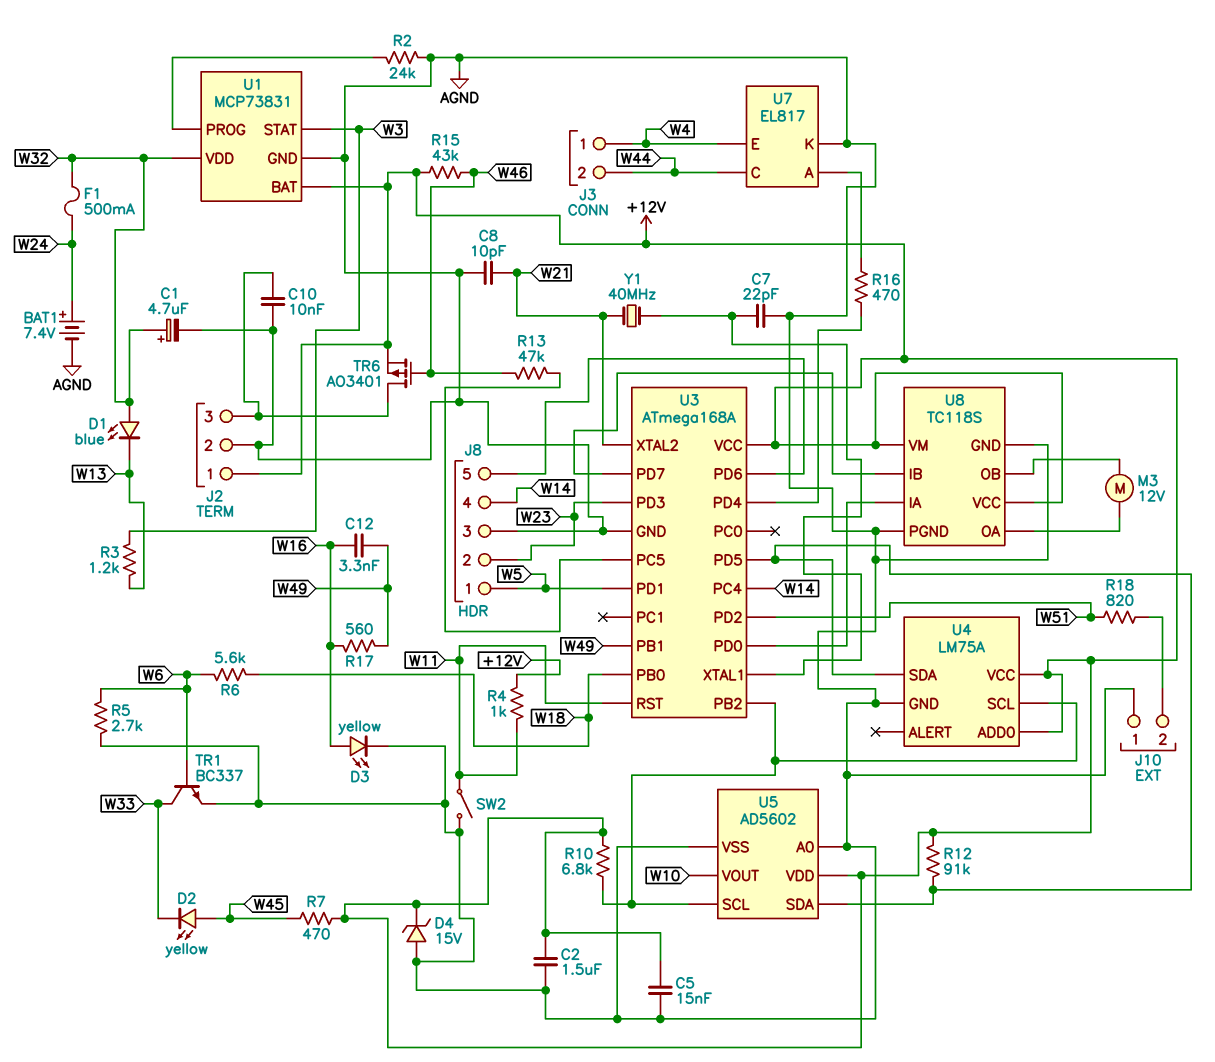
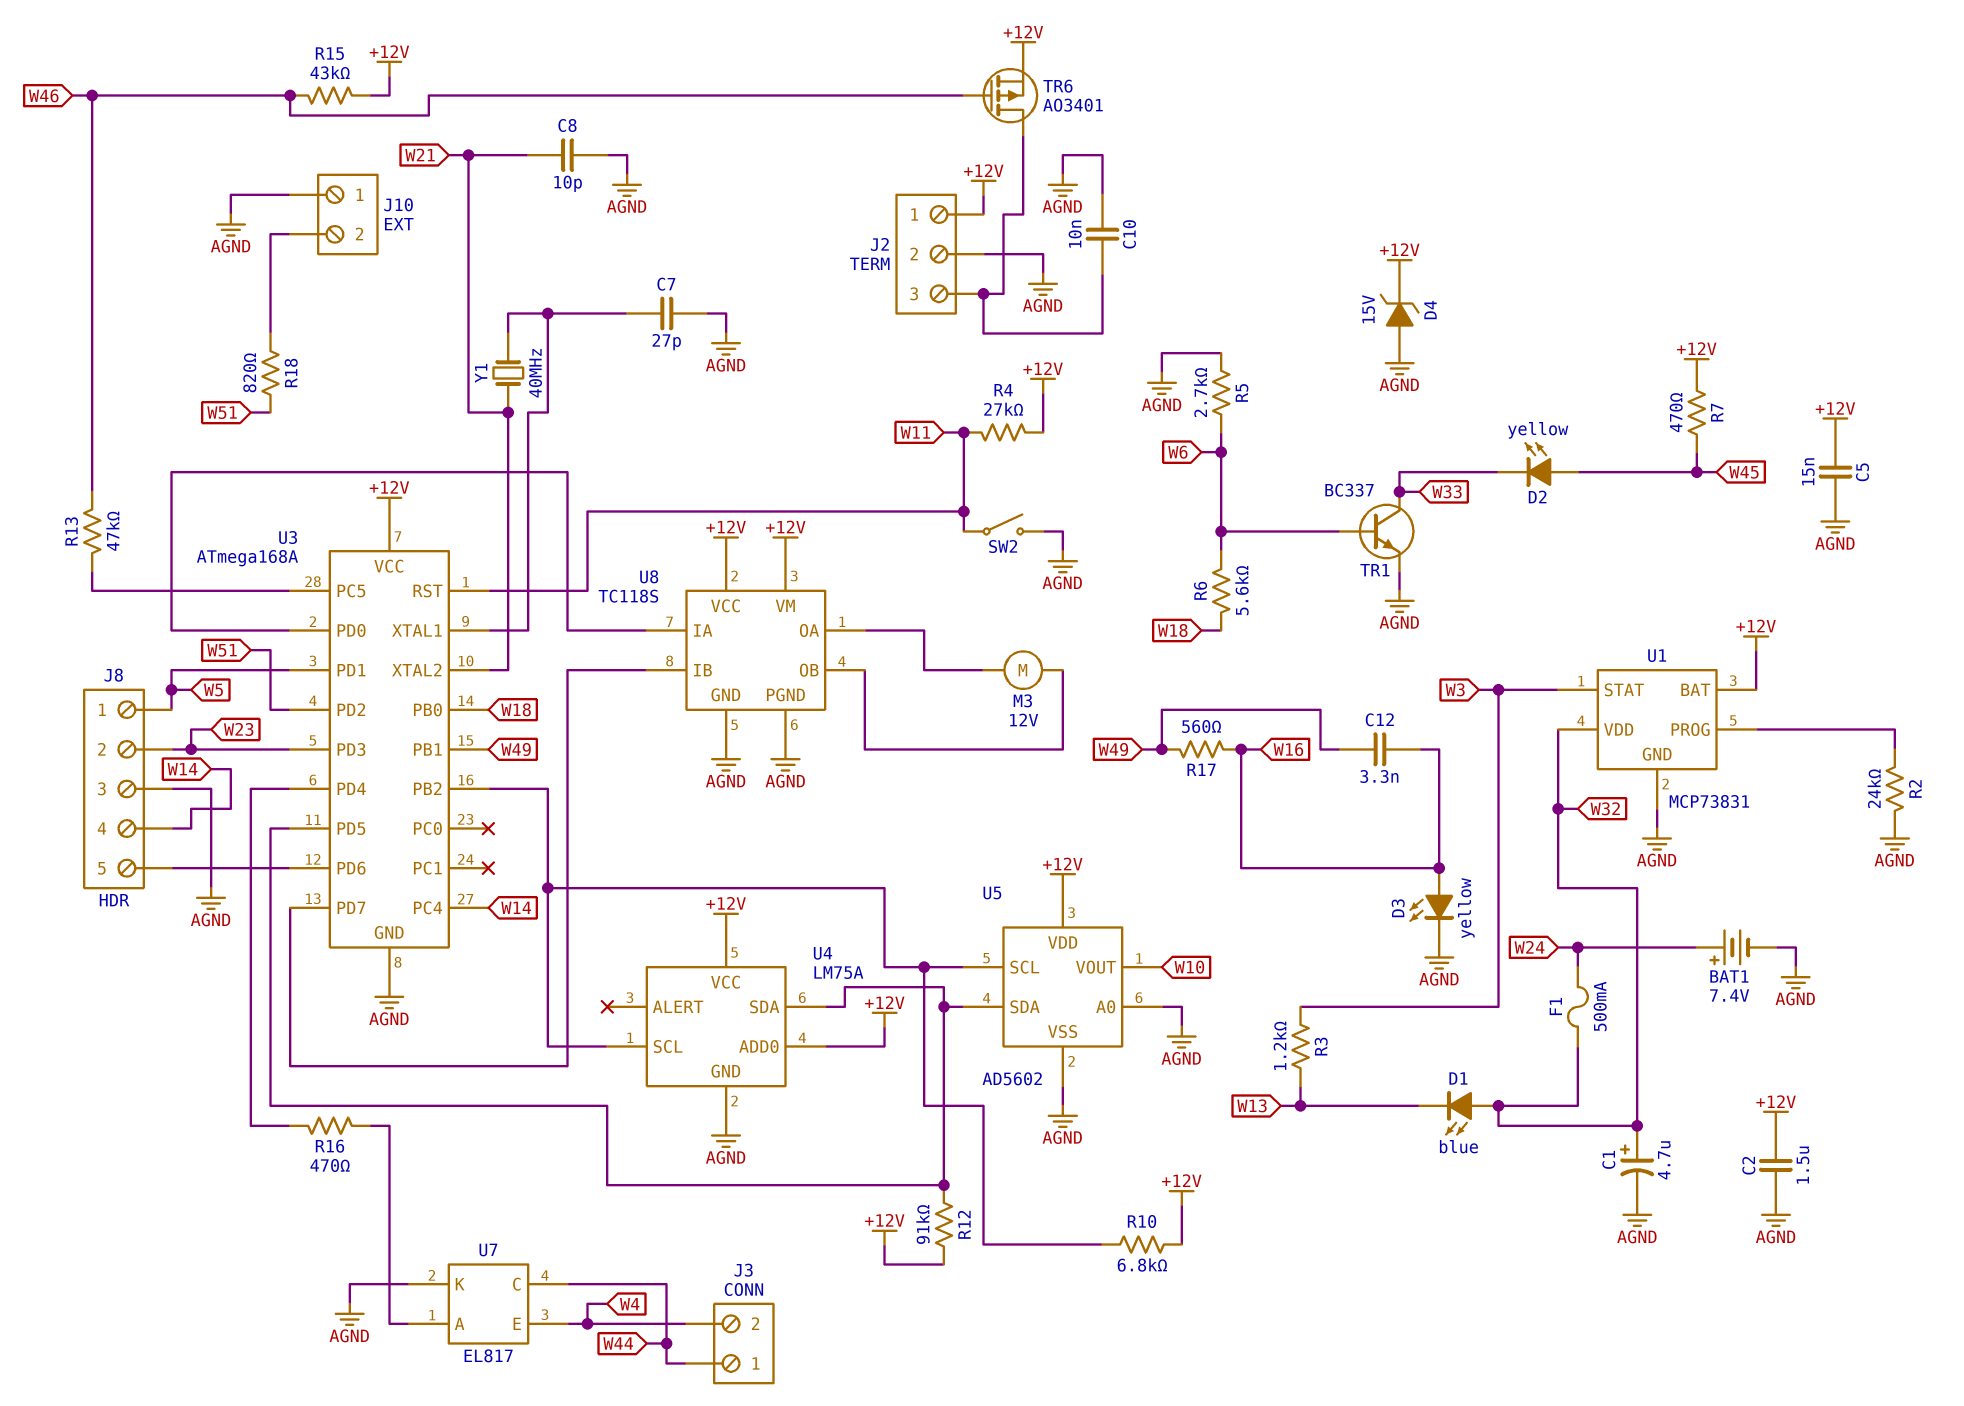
C7: 22pF (AGND, U3/XTAL1) -> 27pF (AGND, U3/XTAL1)
J3 pin 1: W4 -> W44
J3 pin 2: W44 -> W4
R4: 1k (+12V, W11) -> 27k (+12V, W11)

